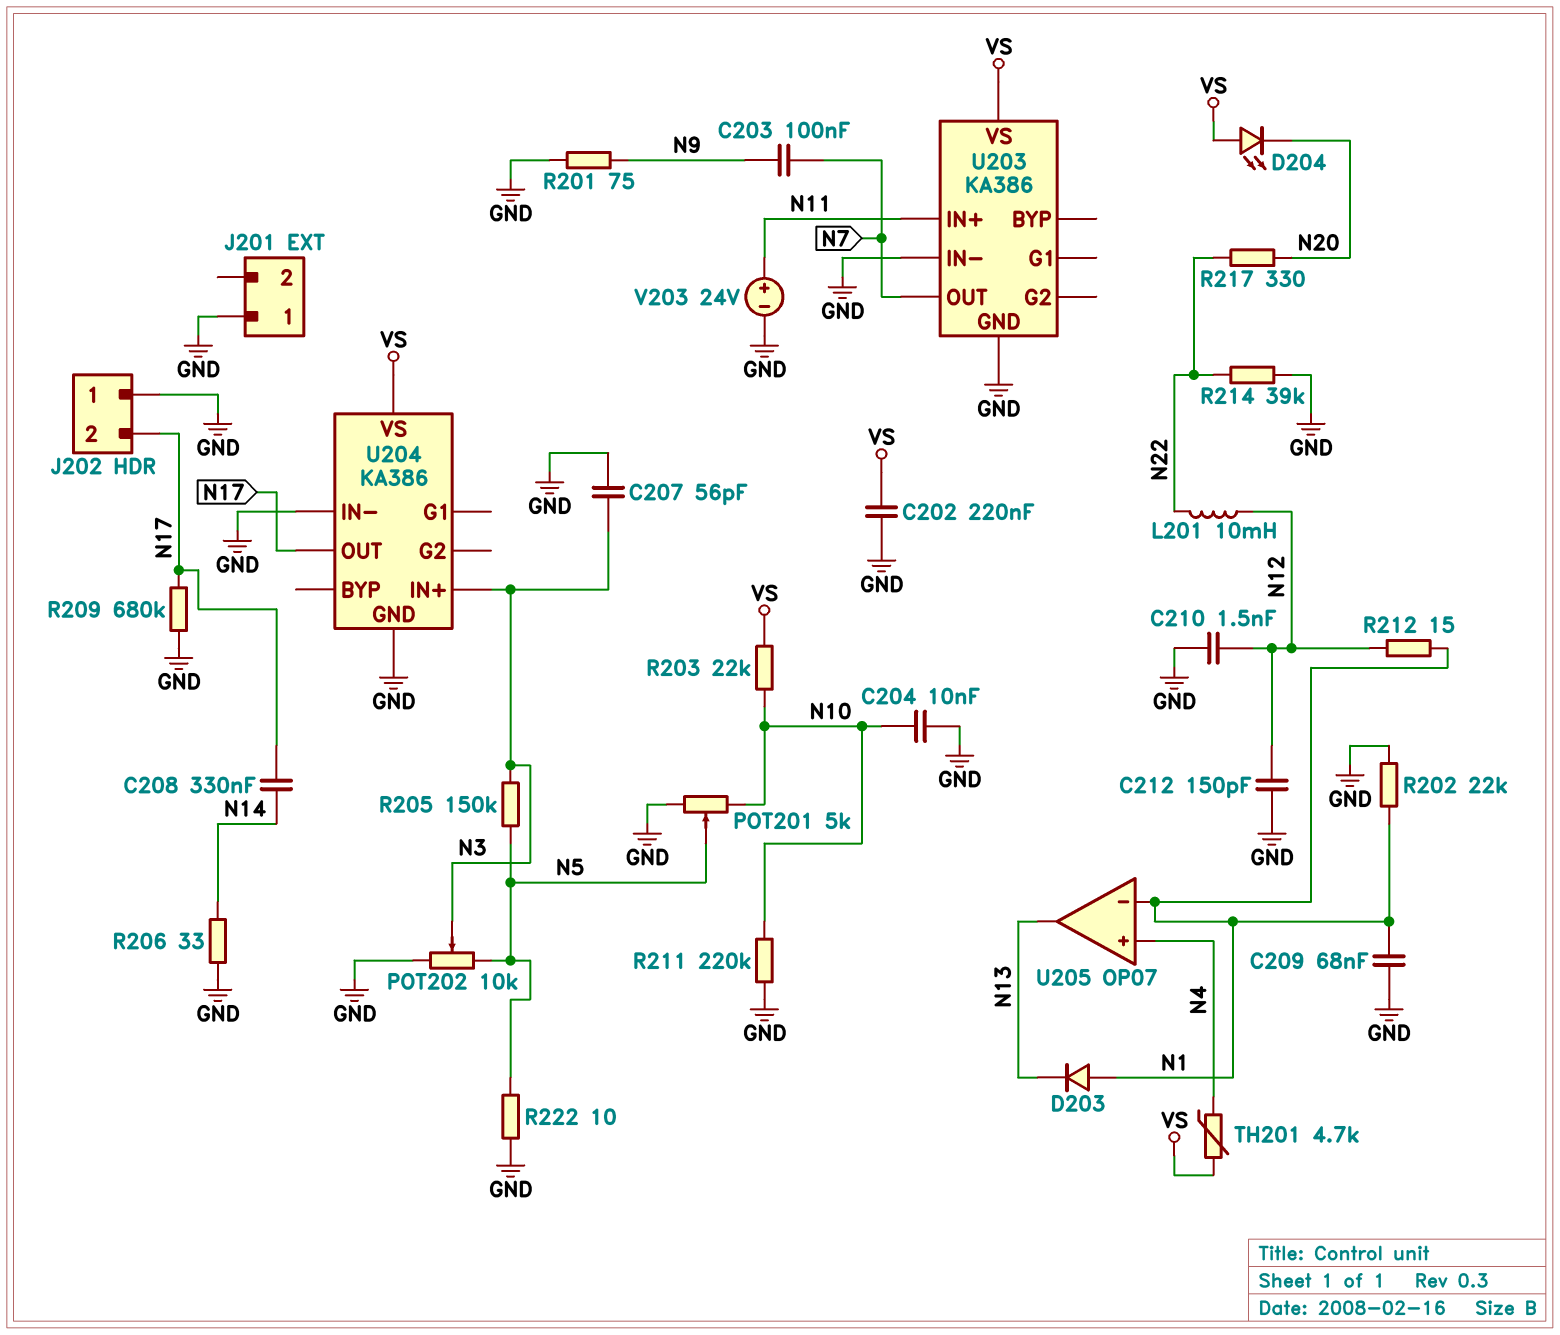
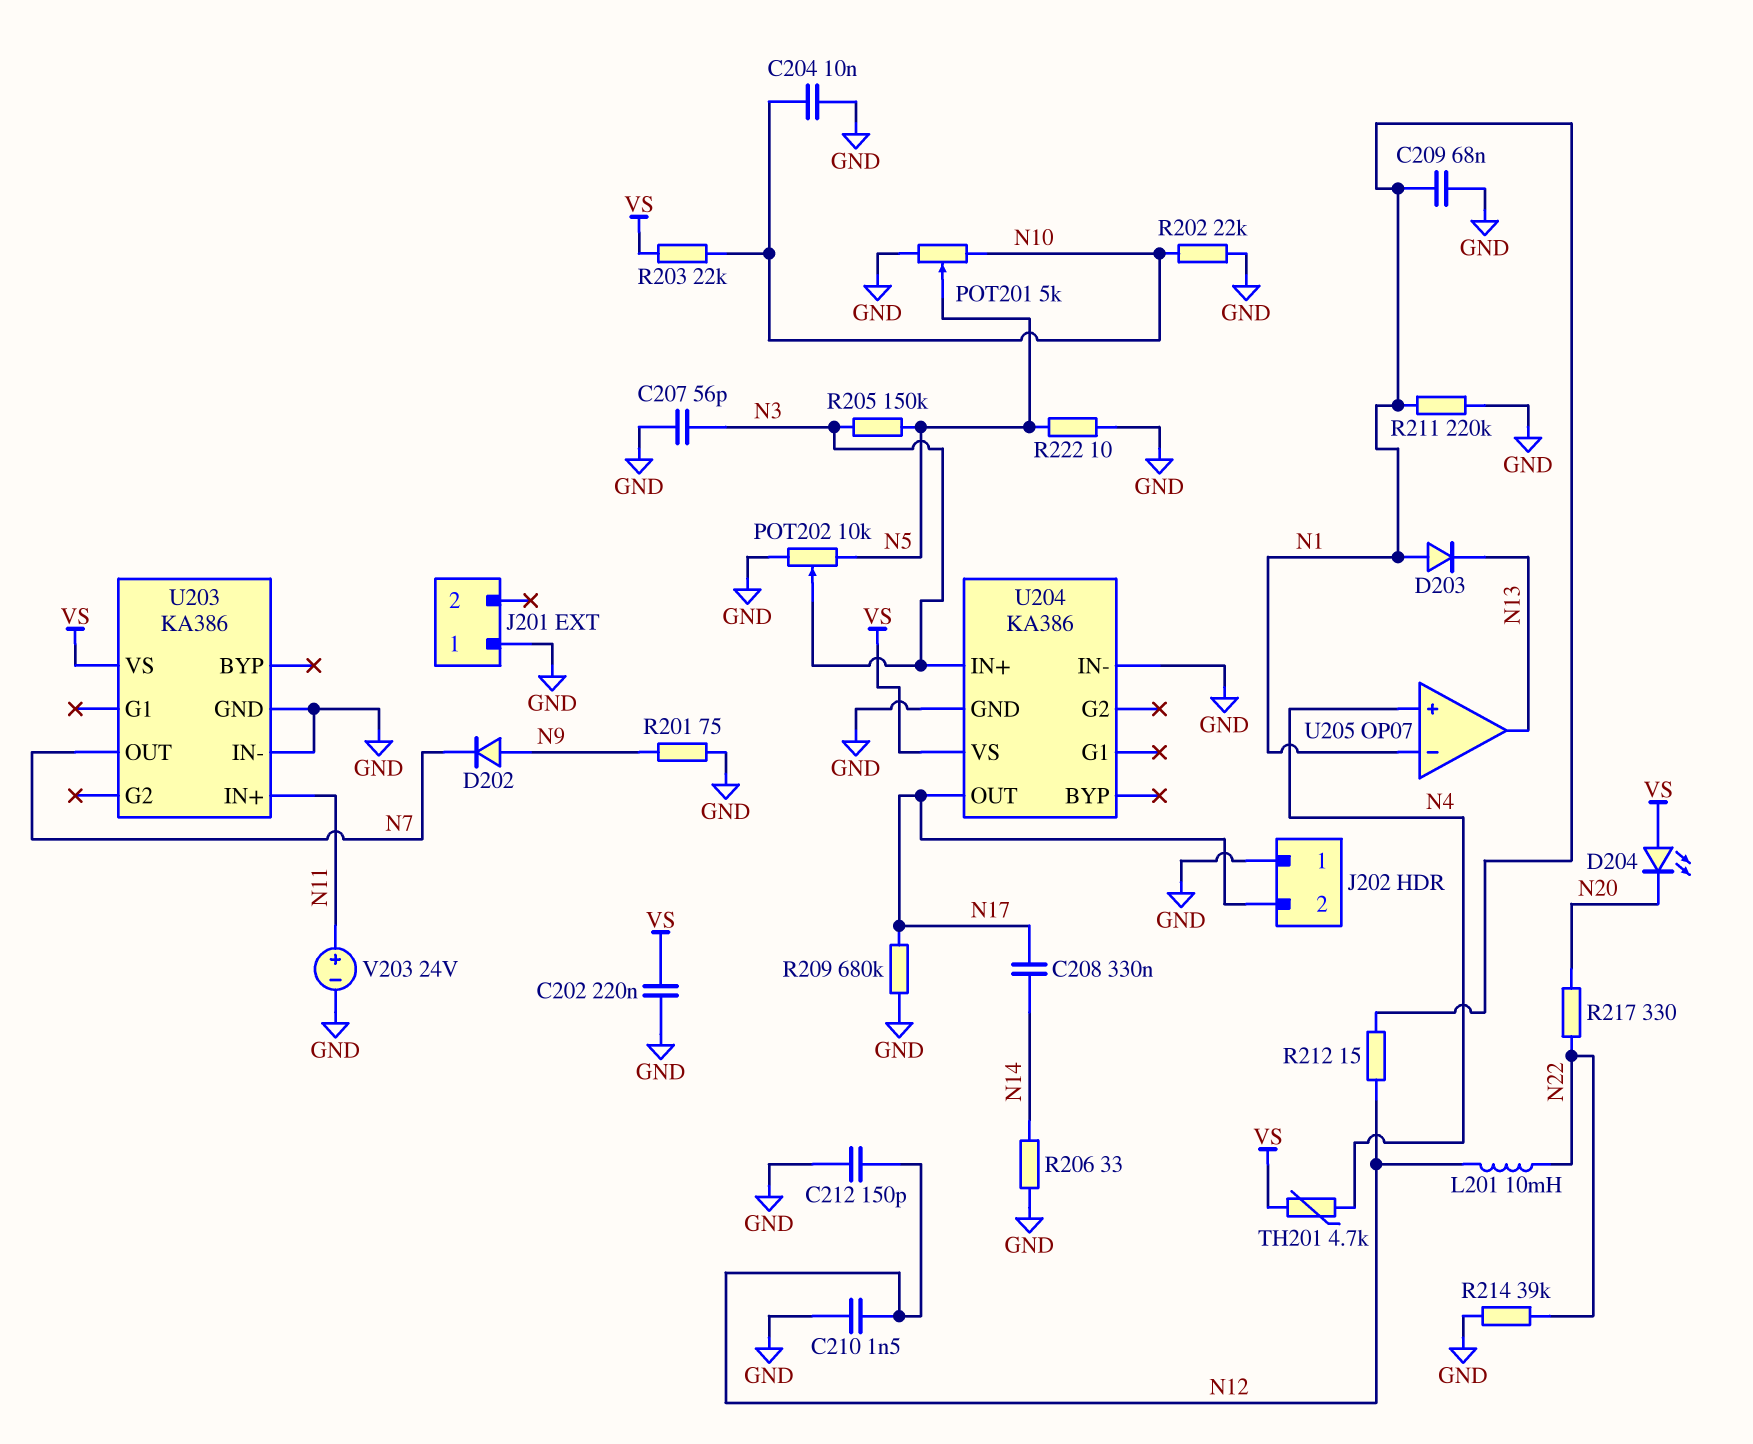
C203: 100nF (N7, N9) -> none
D202: none -> diode (A N9, K N7)
R202: 22k (GND, N1) -> 22k (GND, N10)
R211: 220k (GND, N10) -> 220k (GND, N1)

